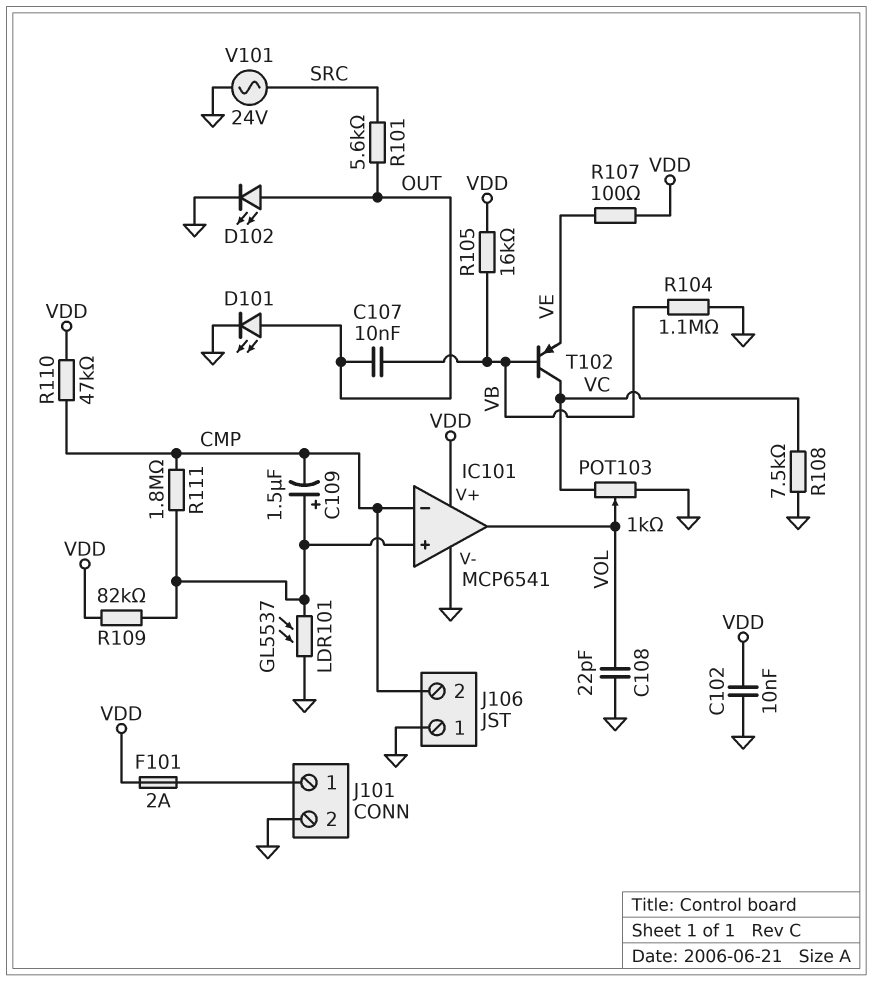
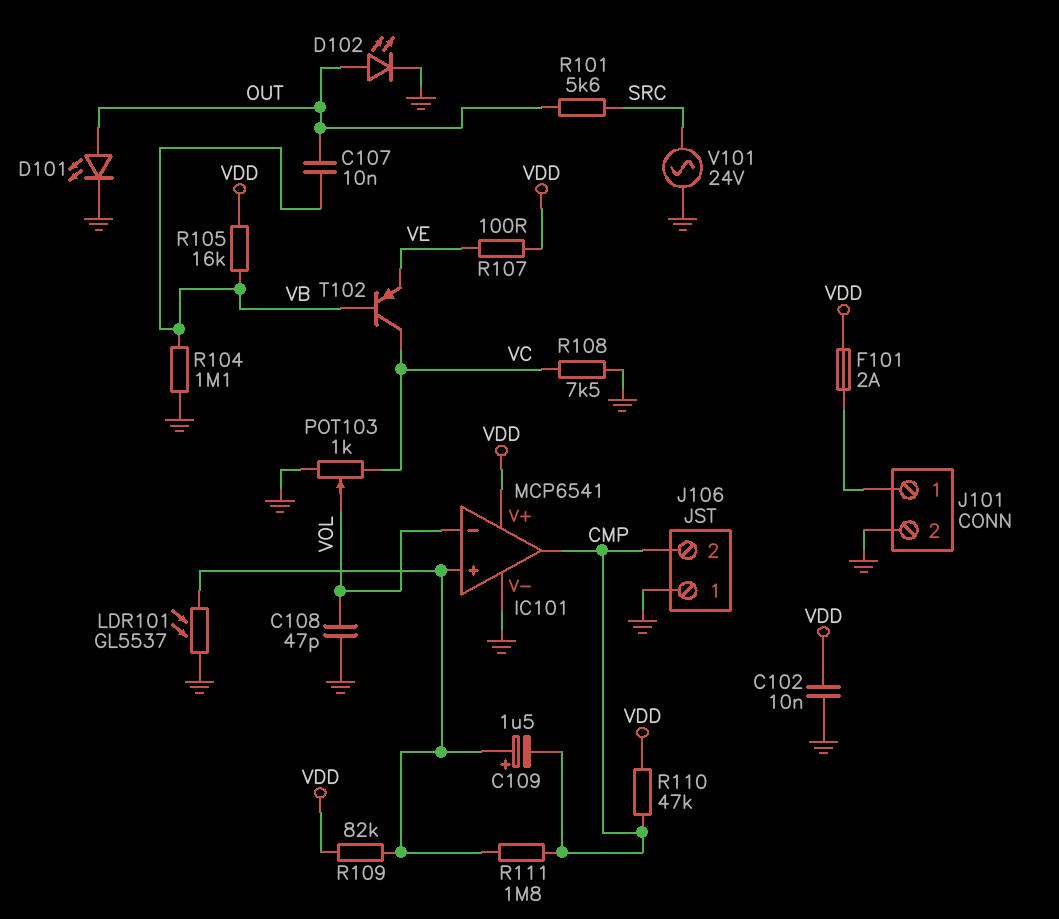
C108: 22pF (GND, VOL) -> 47pF (GND, VOL)
IC101 pin in-: CMP -> VOL
IC101 pin out: VOL -> CMP

